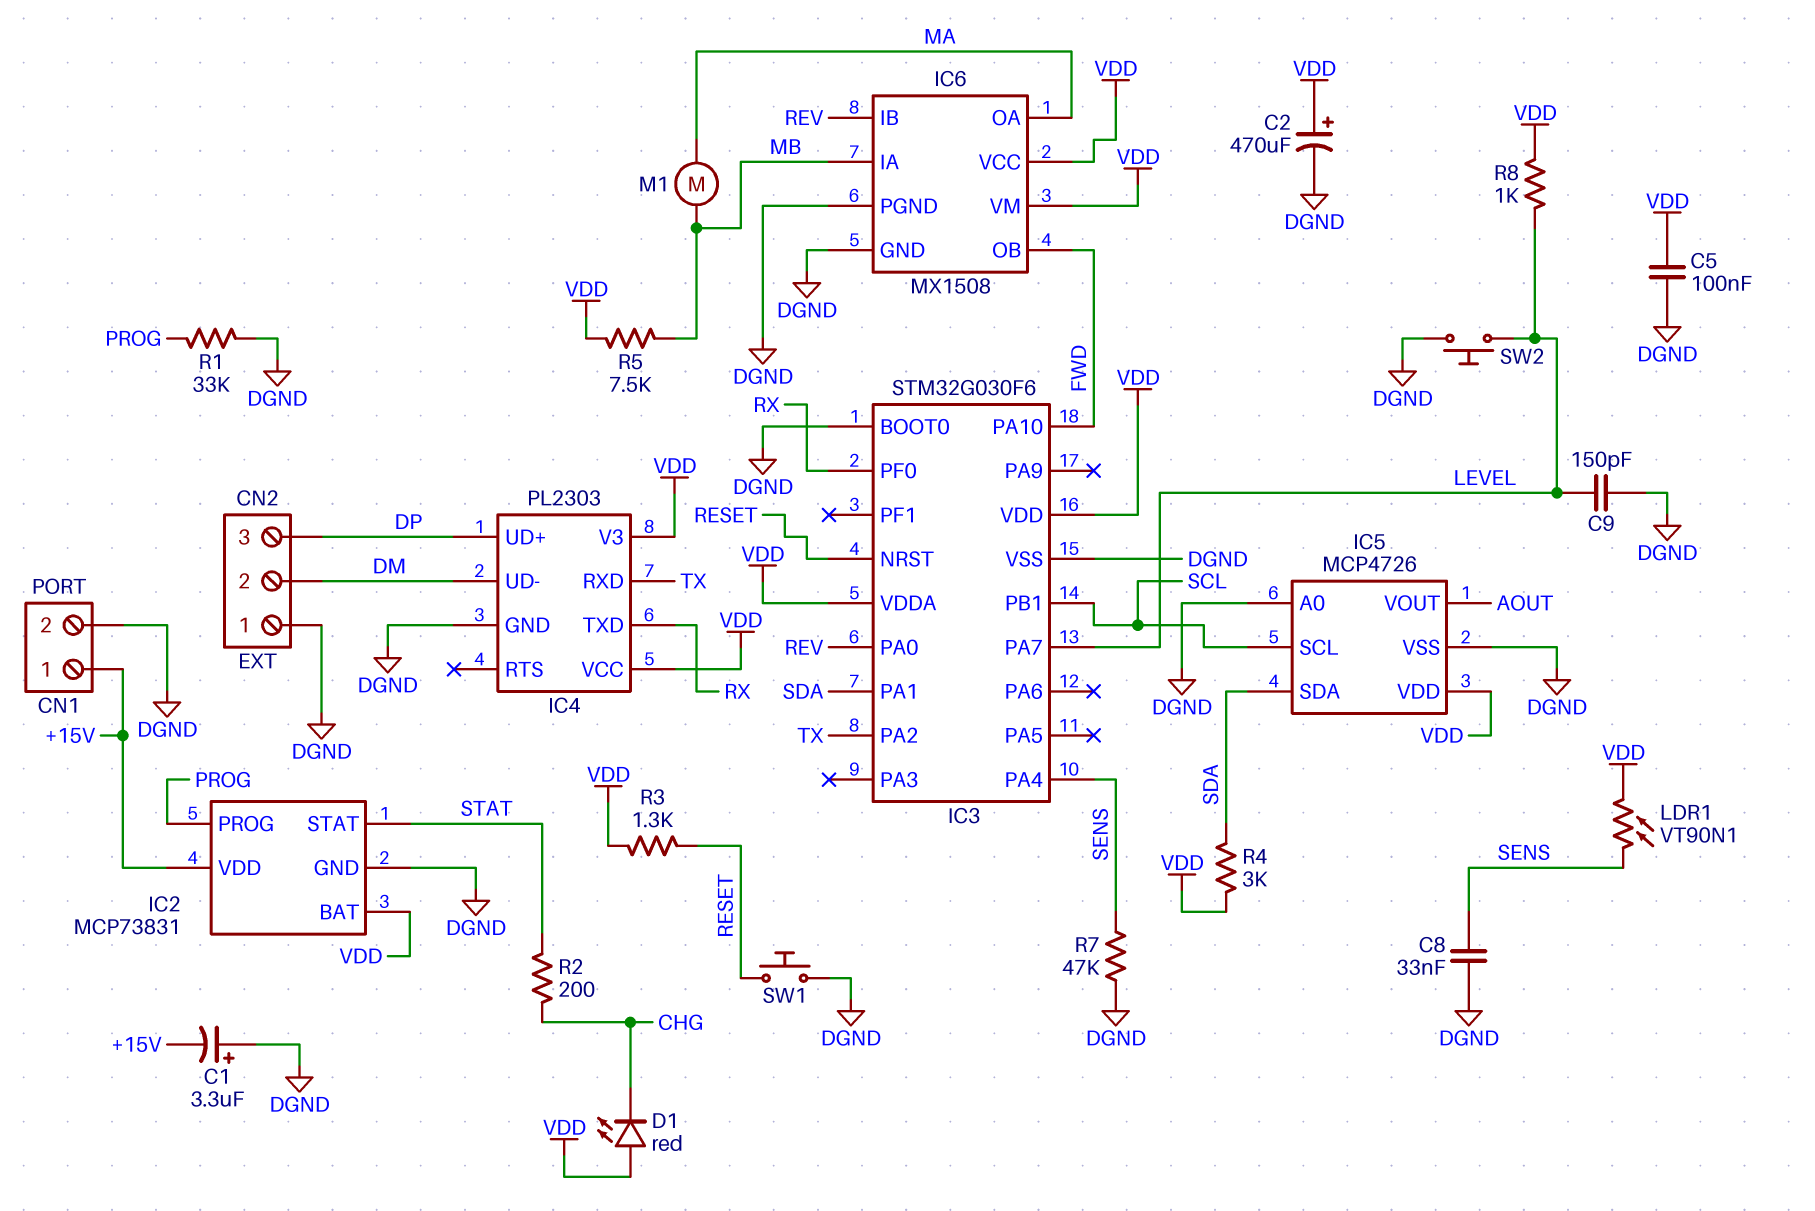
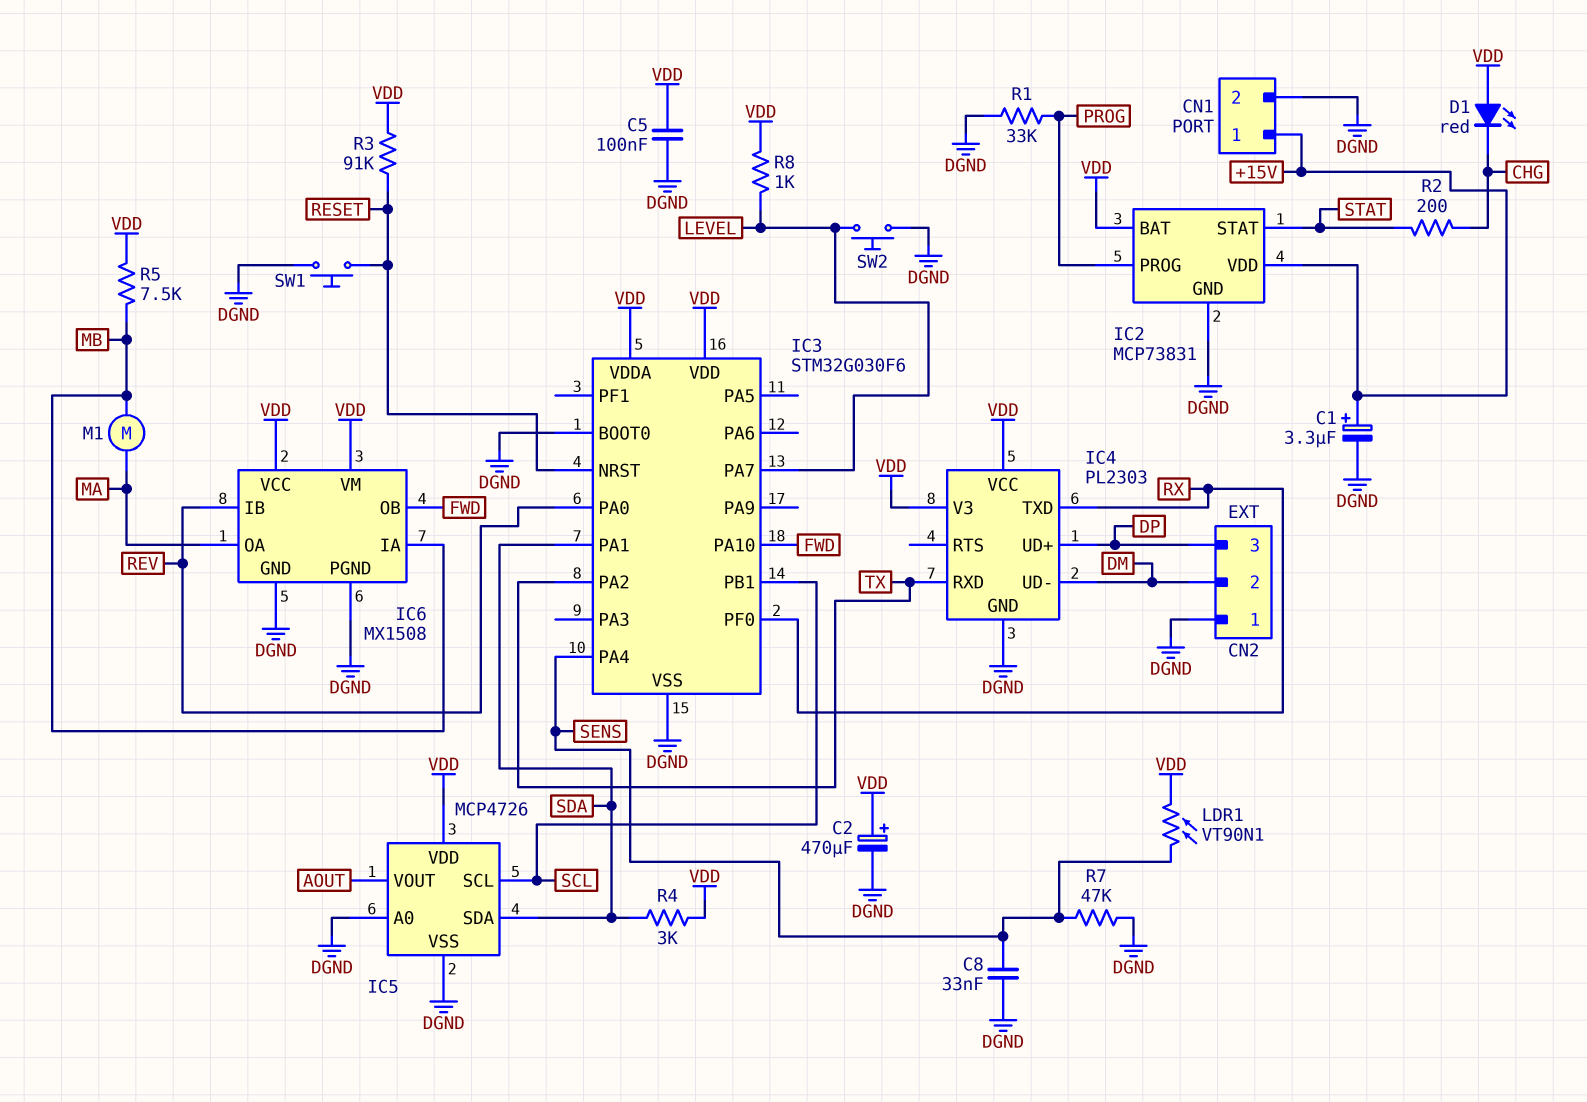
C1: 3.3uF (plus DGND, minus +15V) -> 3.3uF (plus +15V, minus DGND)
C9: 150pF (DGND, LEVEL) -> none
R3: 1.3k (RESET, VDD) -> 91k (RESET, VDD)

